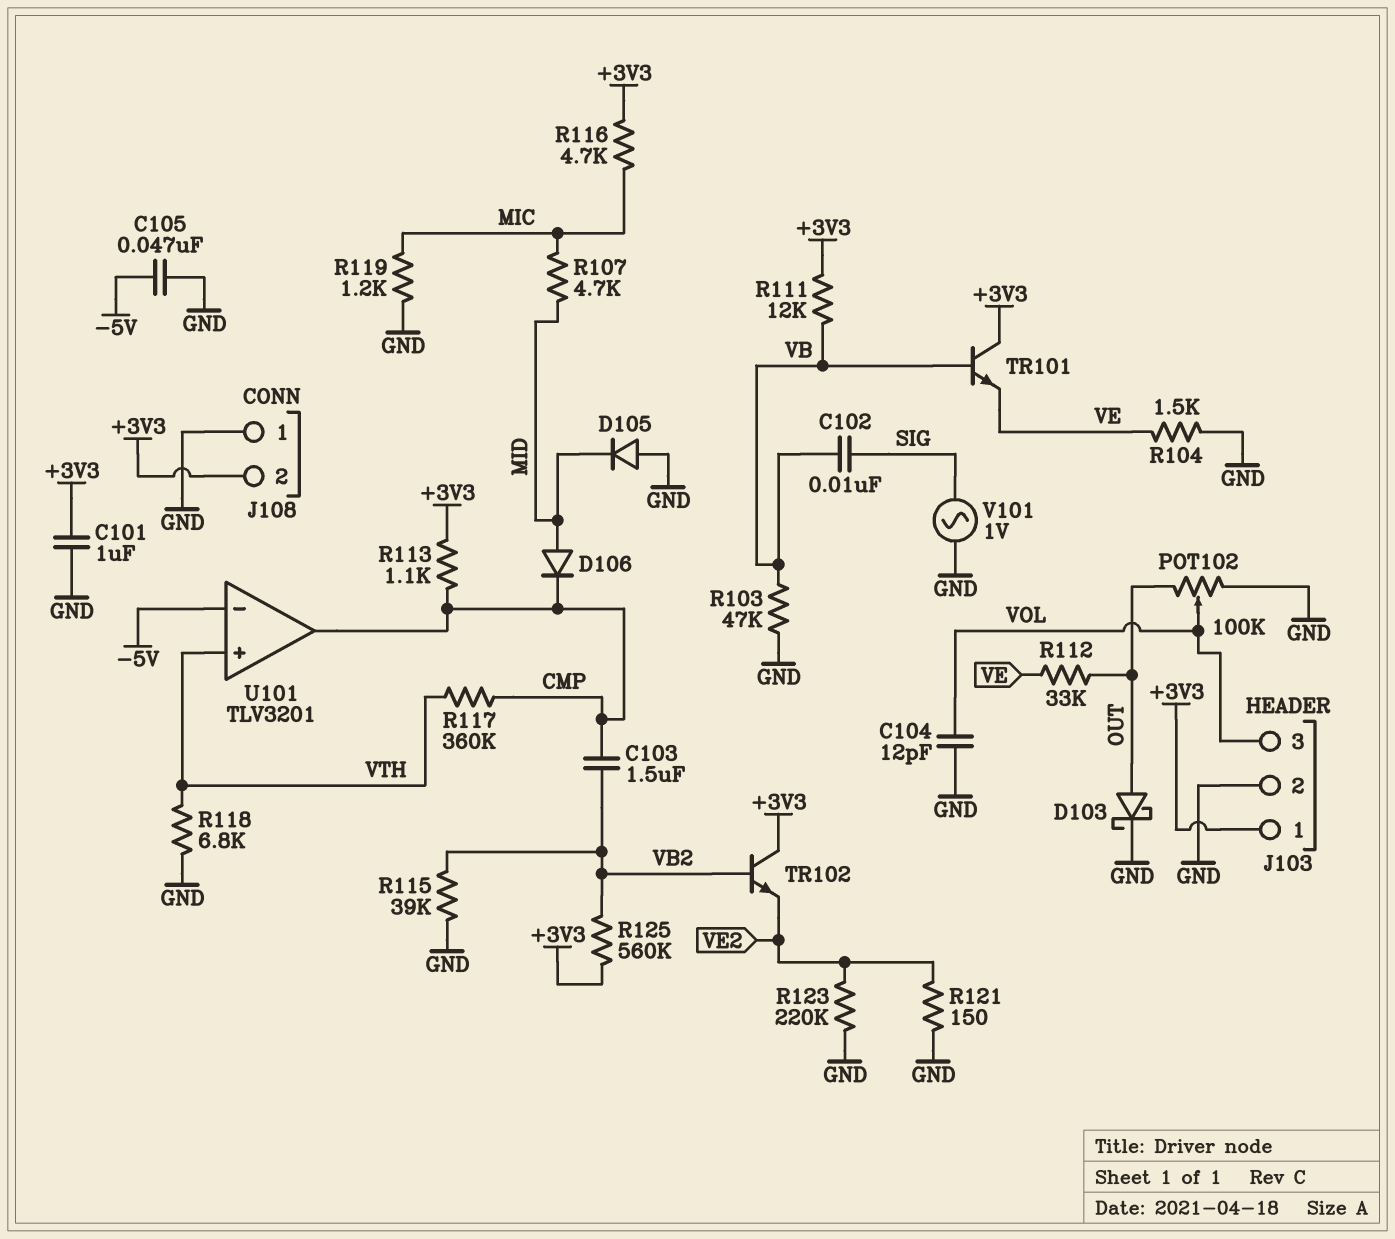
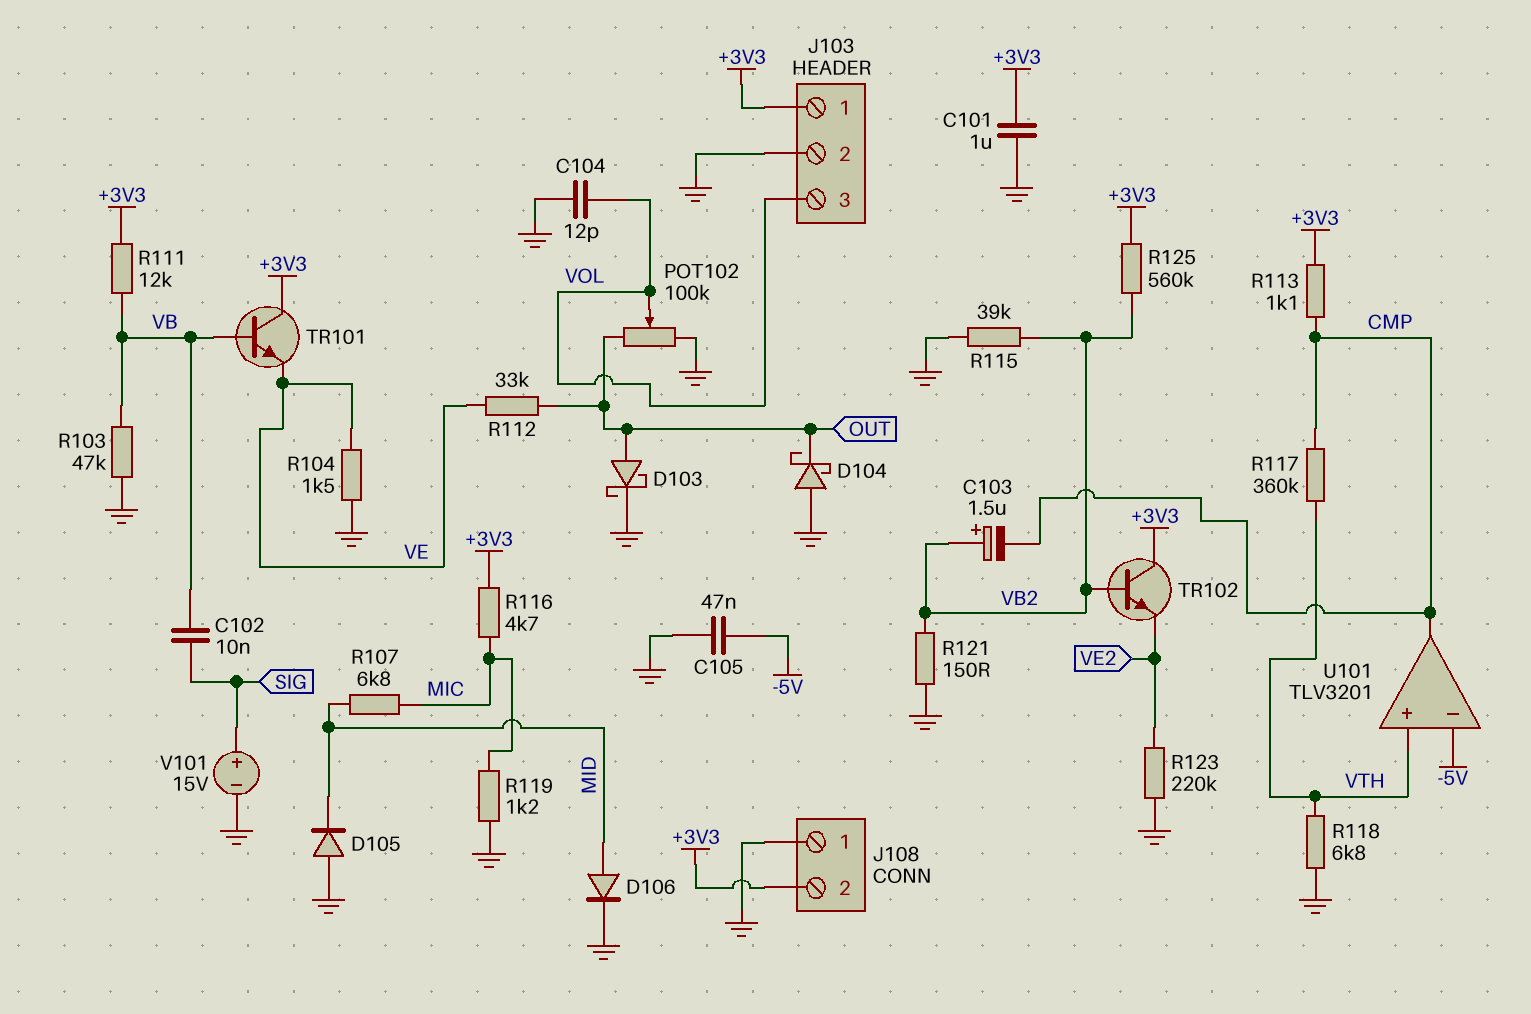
C103: 1.5uF (CMP, VB2) -> 1.5uF (plus VB2, minus CMP)
D104: none -> schottky (A GND, K OUT)
D106: diode (A MID, K CMP) -> diode (A MID, K GND)
R107: 4.7k (MIC, MID) -> 6.8k (MIC, MID)
R121: 150 (GND, VE2) -> 150 (GND, VB2)
V101: AC 1V (GND, SIG) -> 15V (plus SIG, minus GND)

